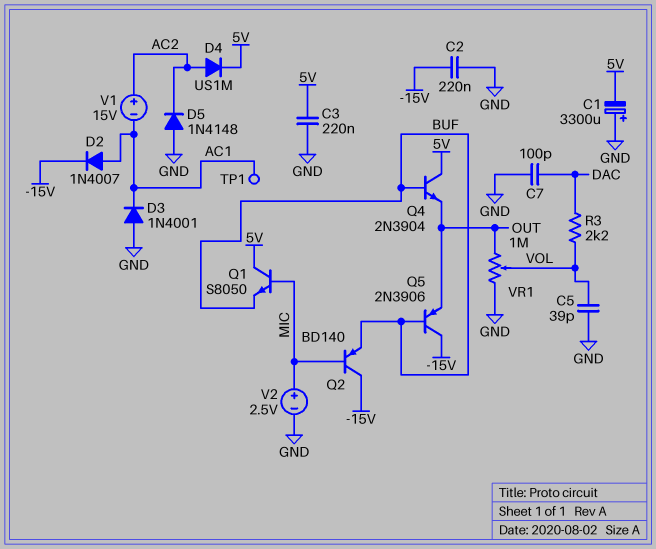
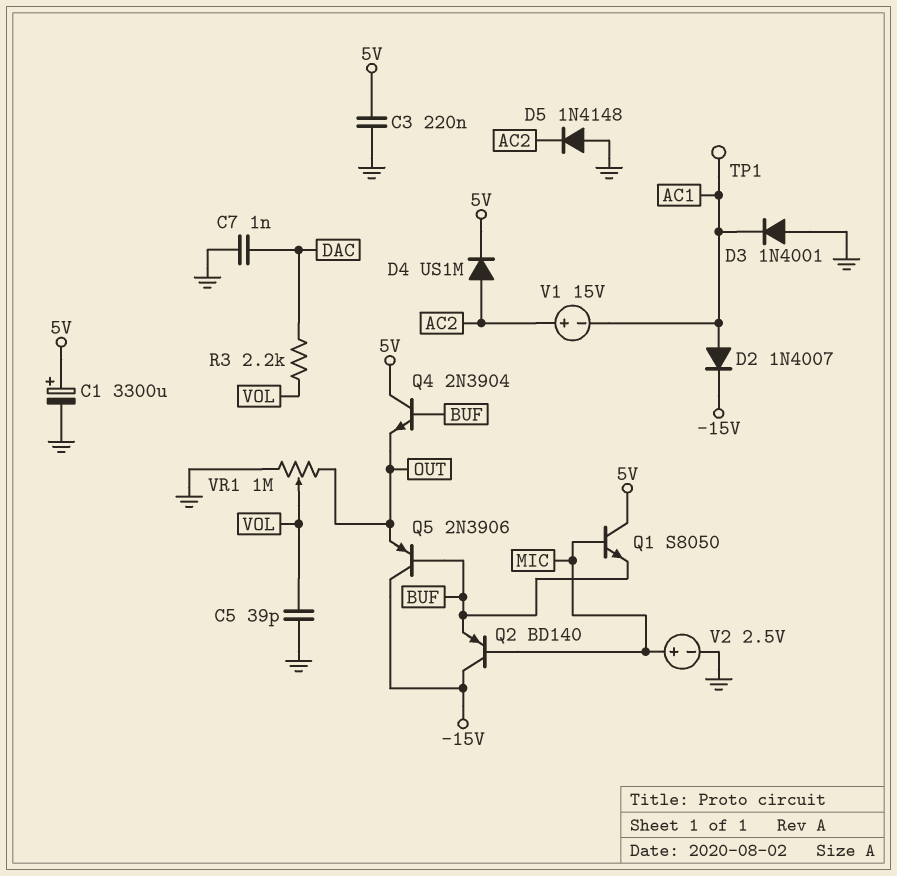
C1: 3300uF (plus GND, minus 5V) -> 3300uF (plus 5V, minus GND)
C2: 220nF (-15V, GND) -> none
C7: 100pF (DAC, GND) -> 1nF (DAC, GND)

